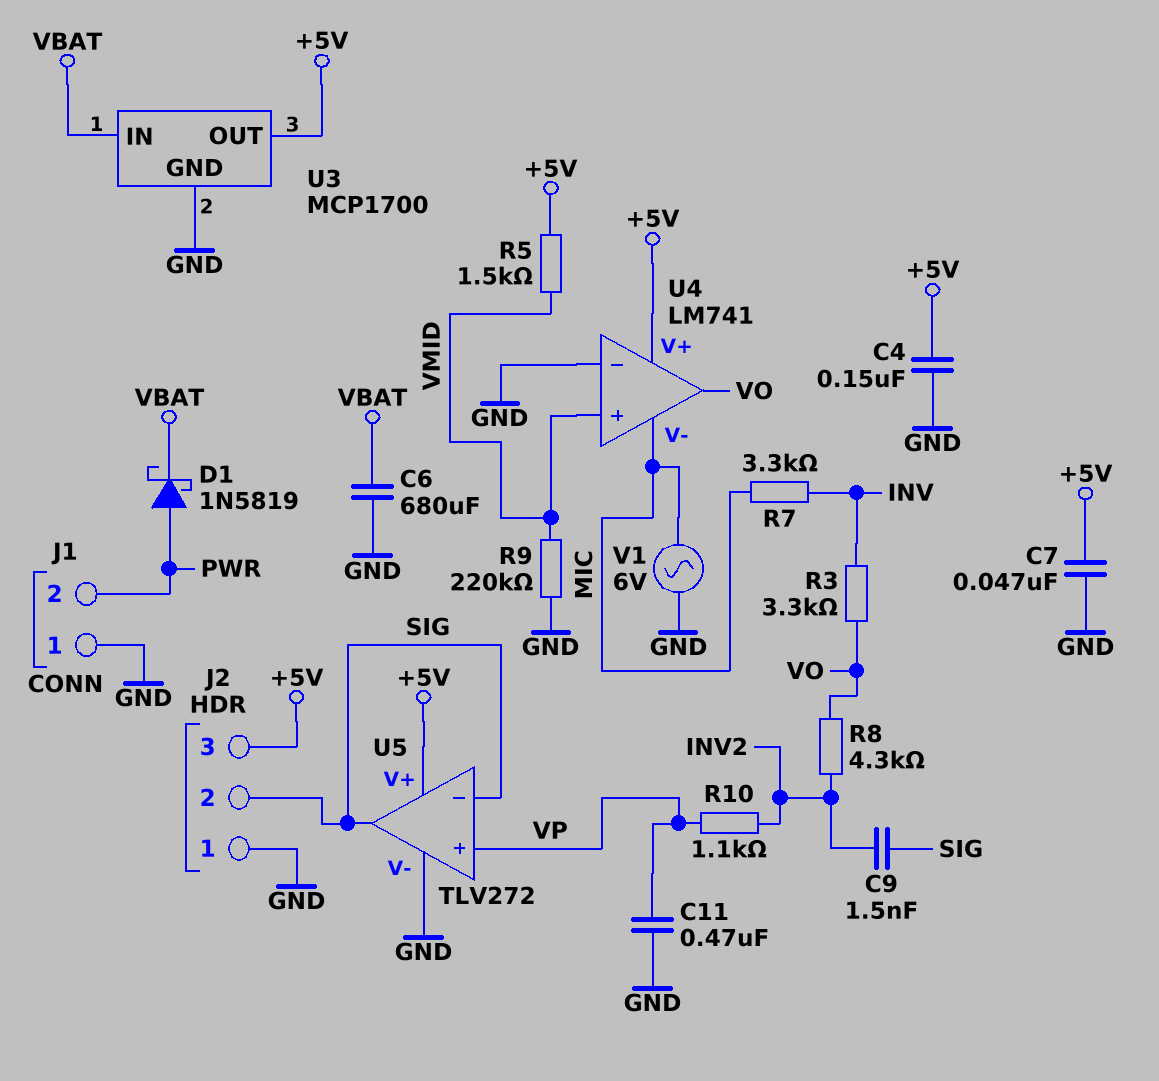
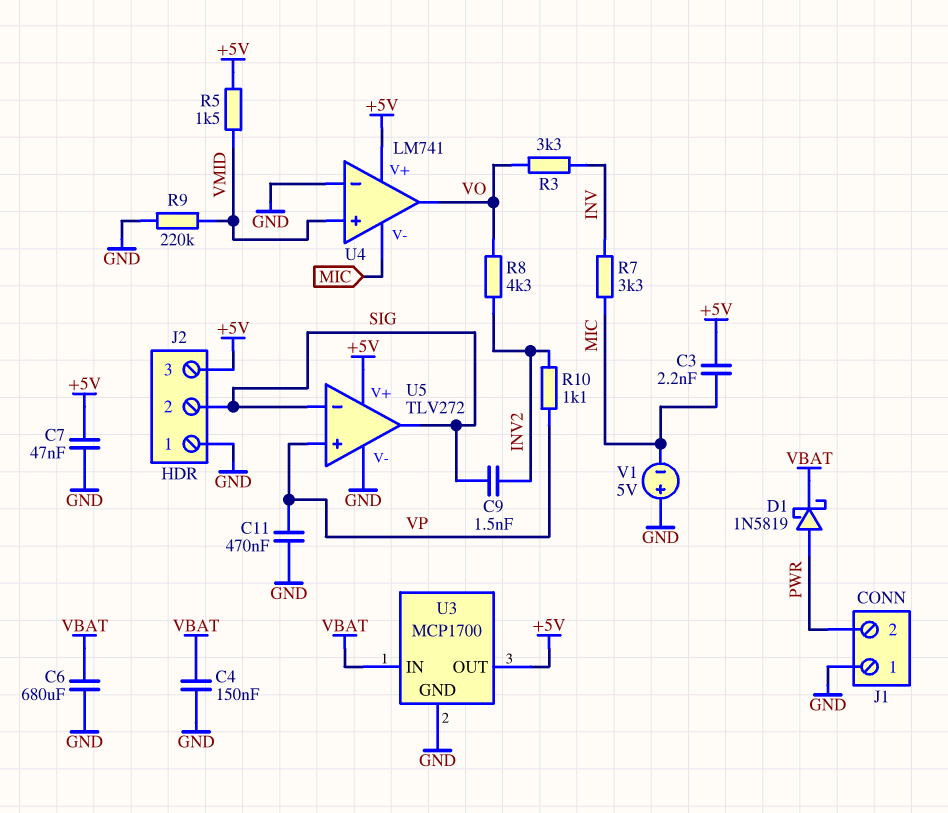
C3: none -> 2.2nF (+5V, MIC)
C4: 150nF (+5V, GND) -> 150nF (GND, VBAT)
V1: AC 6V (GND, MIC) -> 5V (plus GND, minus MIC)

